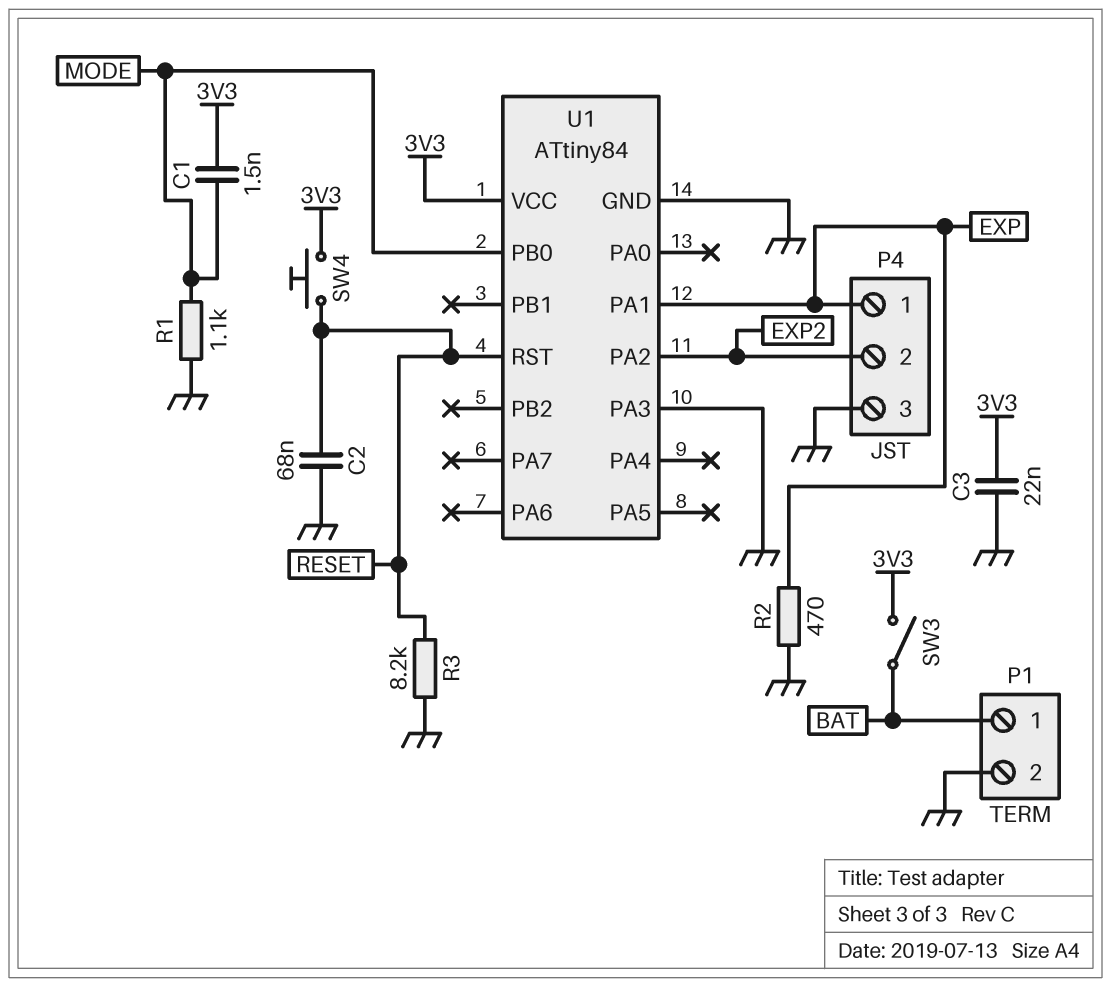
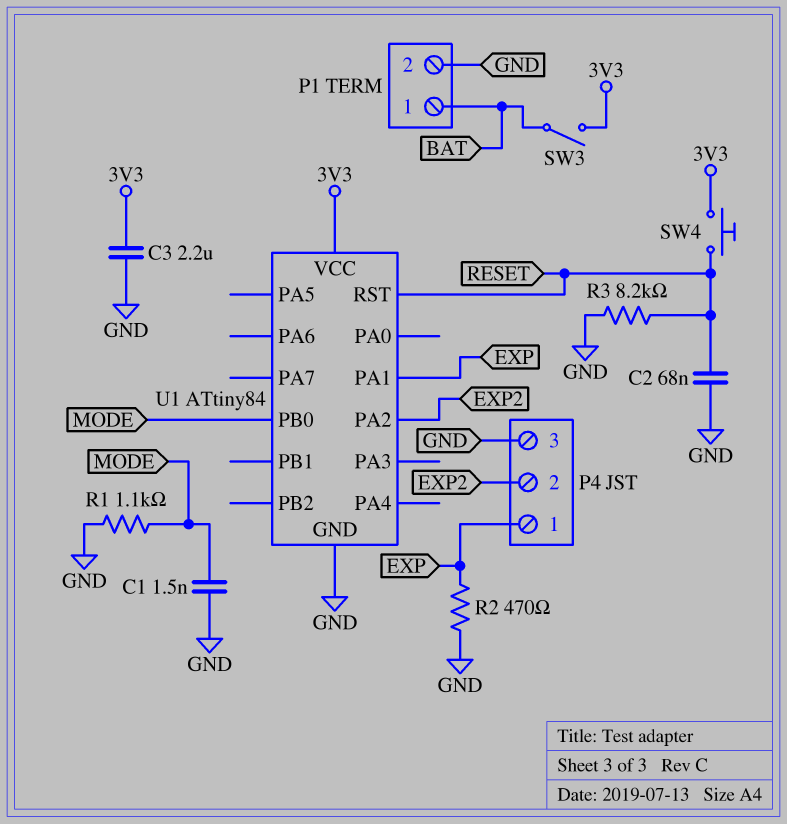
C1: 1.5nF (3V3, MODE) -> 1.5nF (GND, MODE)
C3: 22nF (3V3, GND) -> 2.2uF (3V3, GND)
U1 pin PA3: GND -> none

